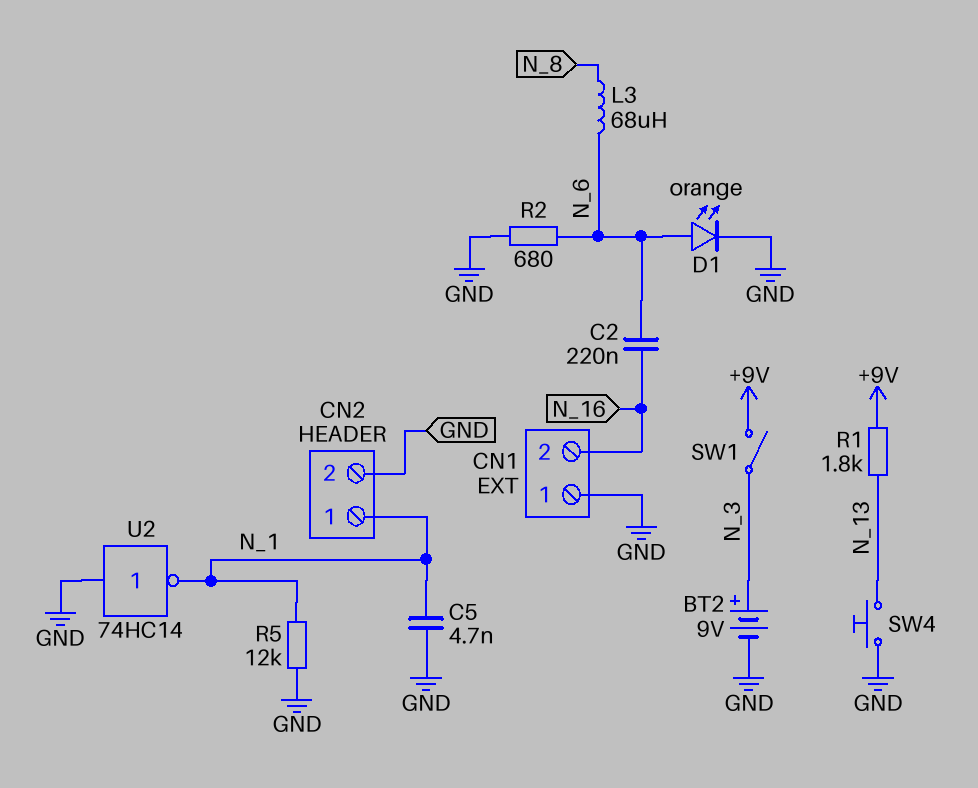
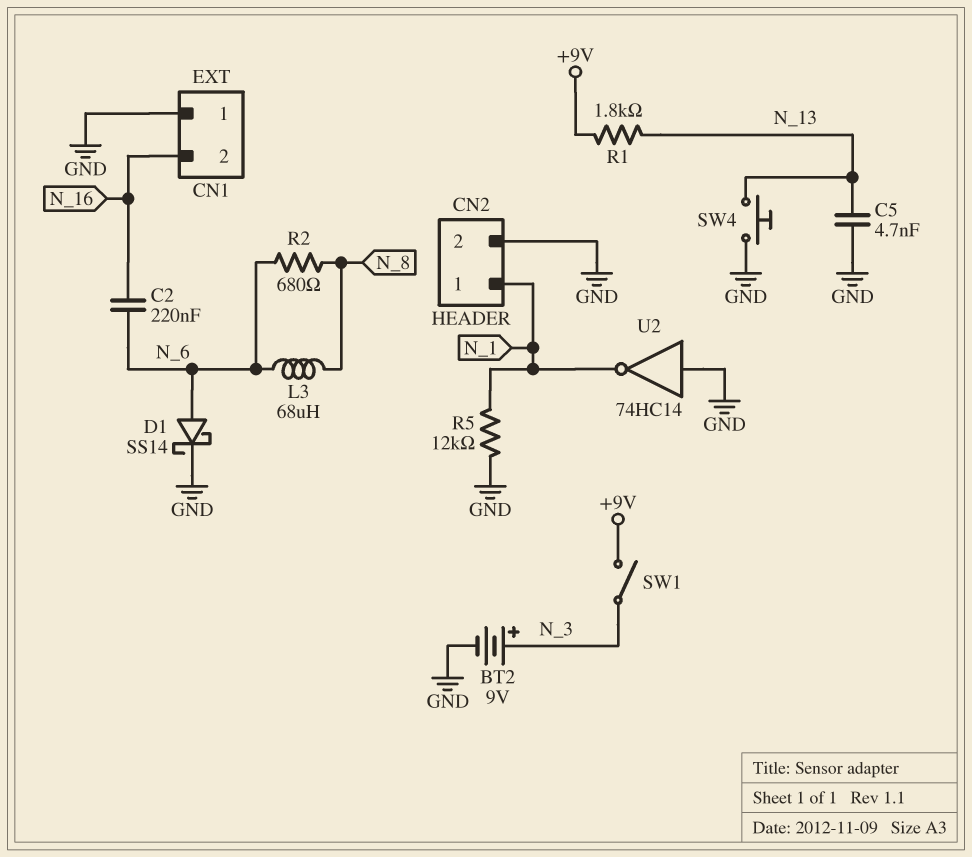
C5: 4.7nF (GND, N_1) -> 4.7nF (GND, N_13)
D1: LED orange (A N_6, K GND) -> schottky SS14 (A N_6, K GND)
R2: 680 (GND, N_6) -> 680 (N_6, N_8)

